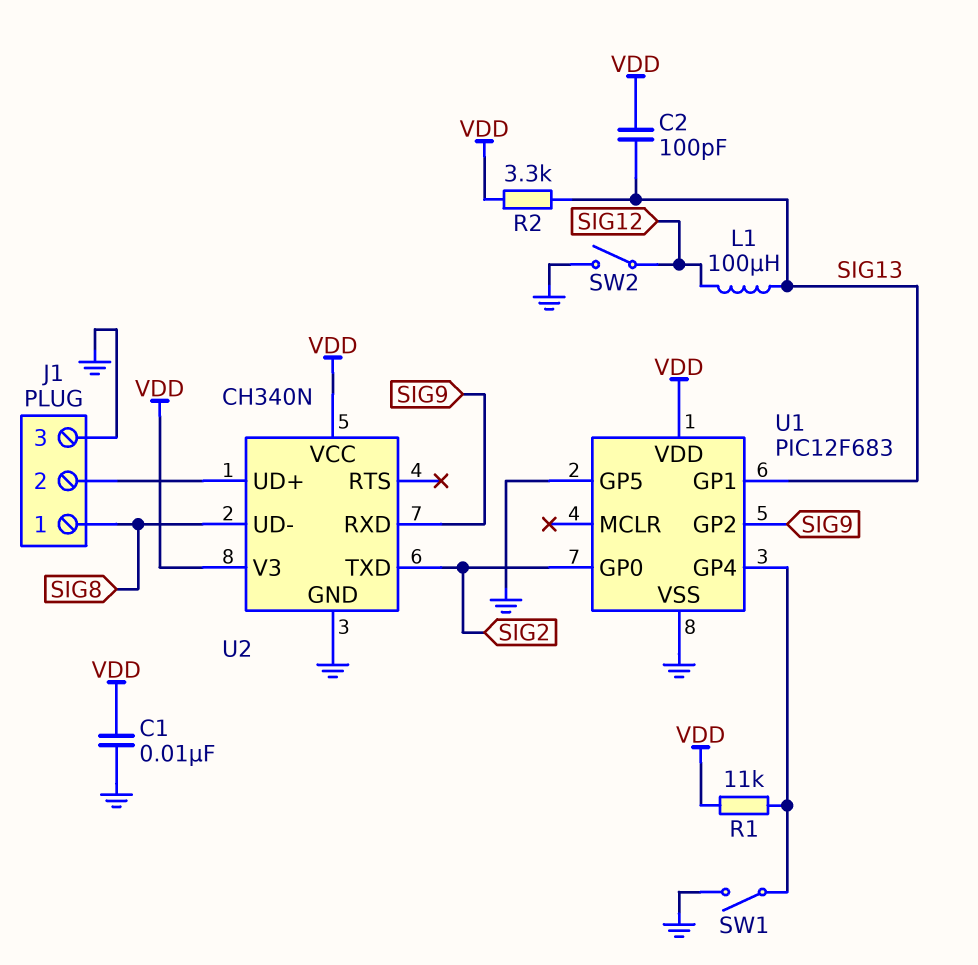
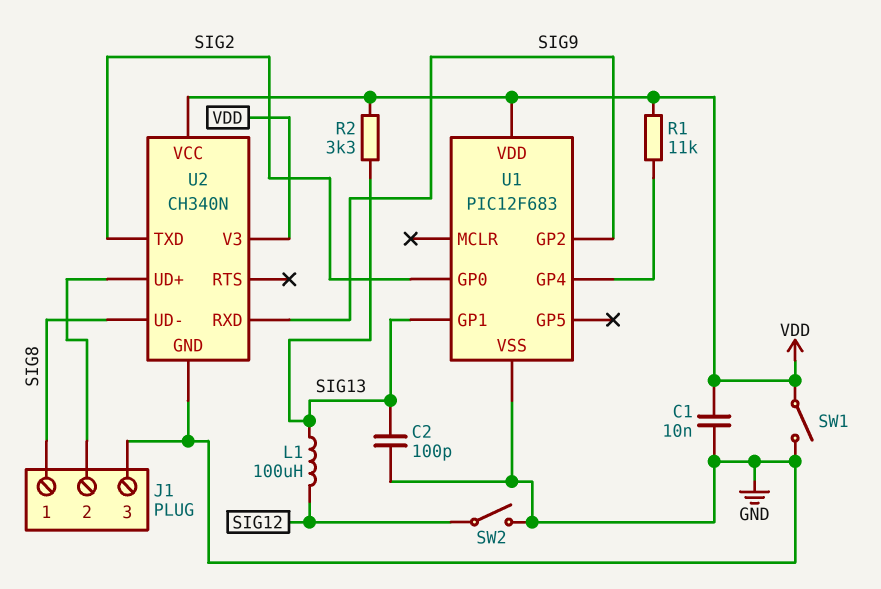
C2: 100pF (SIG13, VDD) -> 100pF (GND, SIG13)
SW1: switch (GND, U1/GP4) -> switch (GND, VDD)
U1 pin GP5: GND -> none

